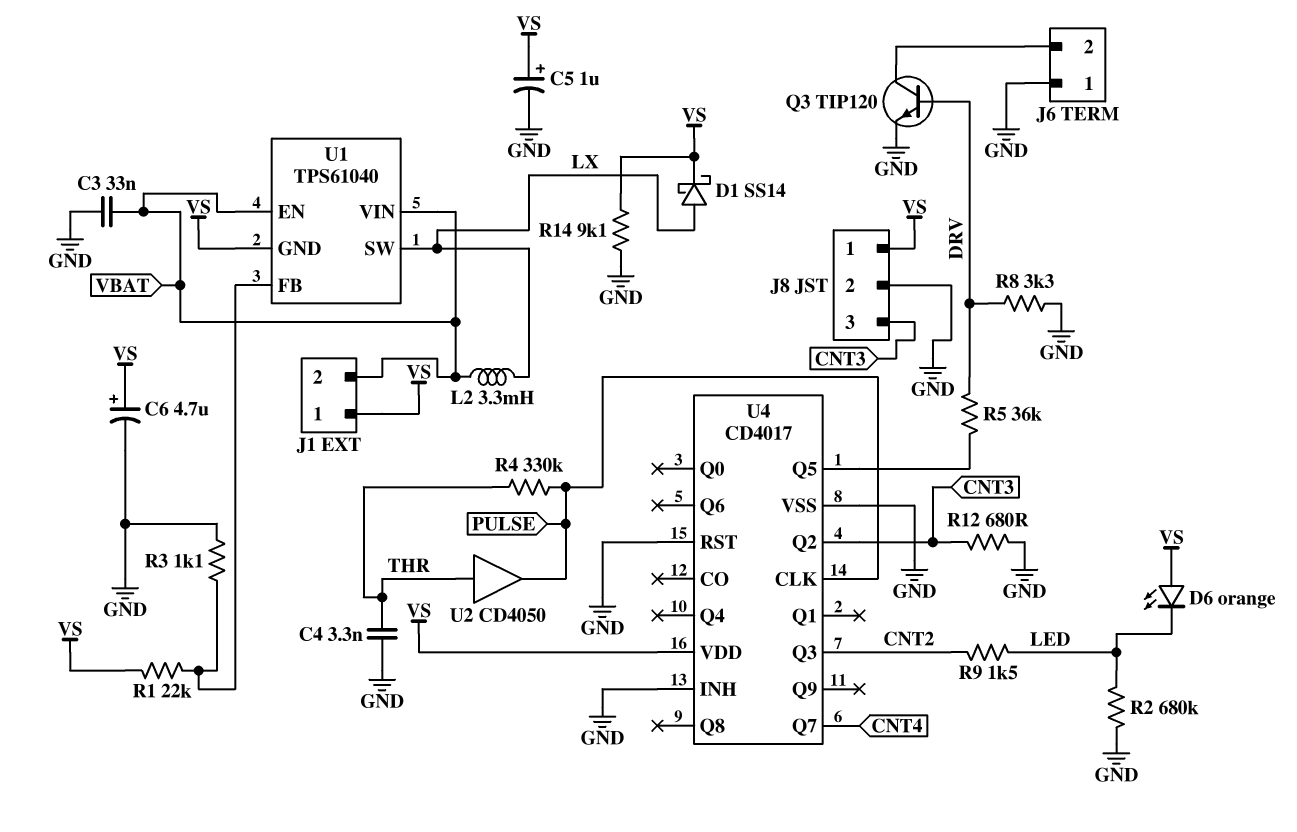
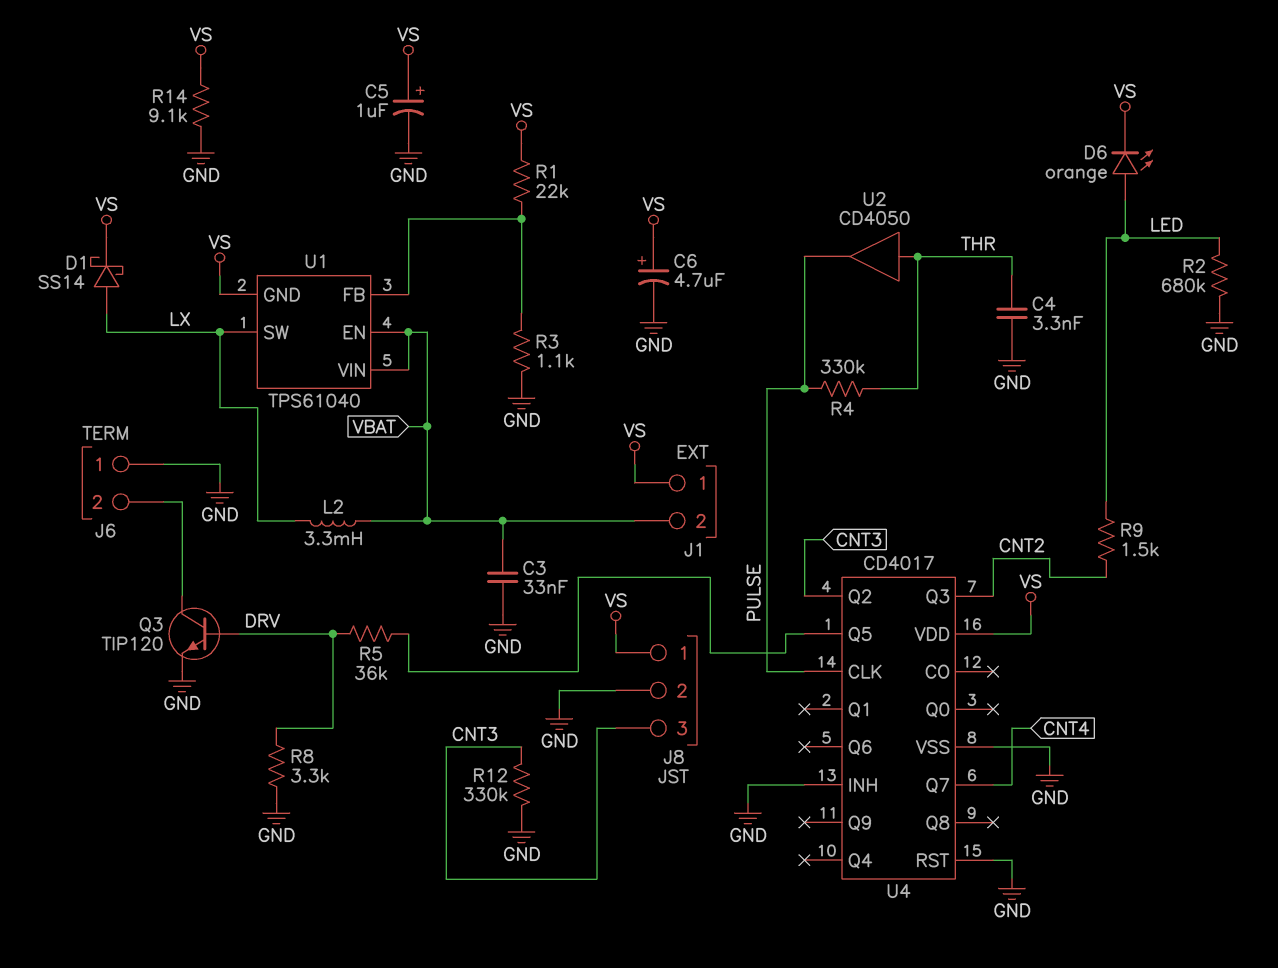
D6: LED orange (A VS, K LED) -> LED orange (A LED, K VS)
R12: 680 (CNT3, GND) -> 330k (CNT3, GND)

